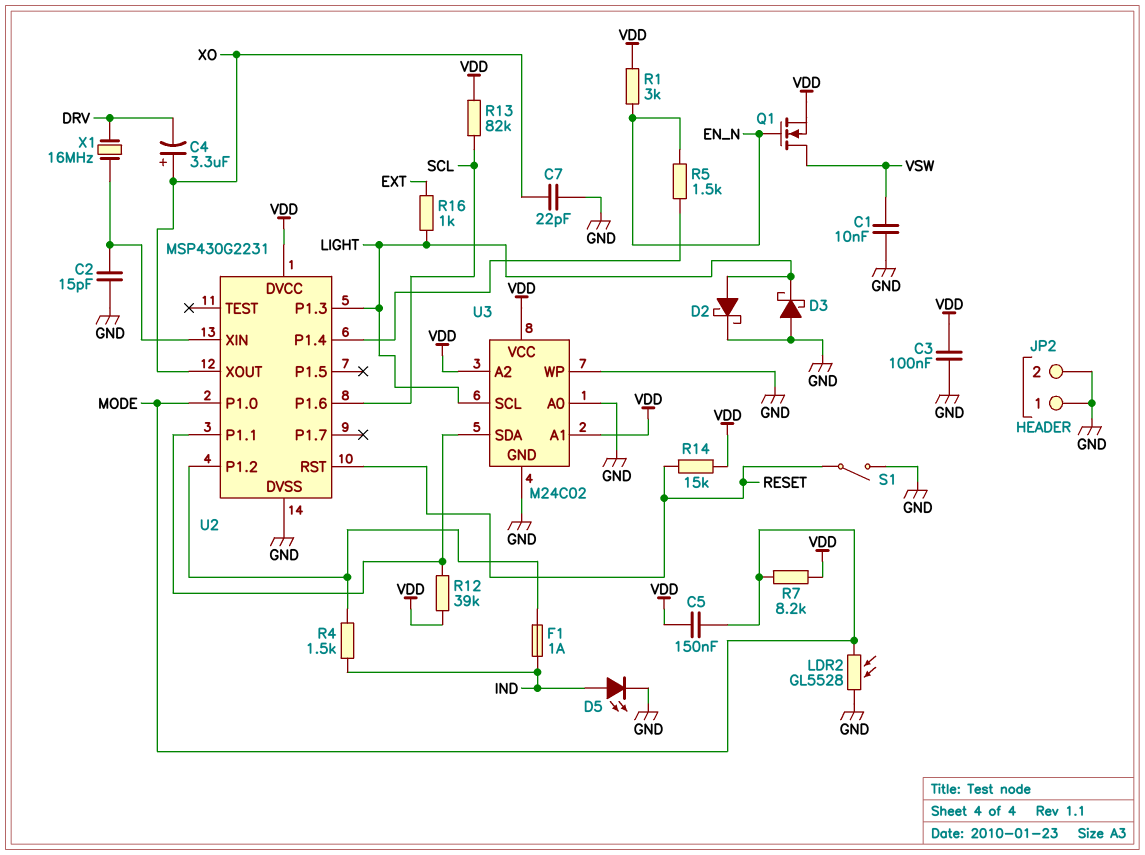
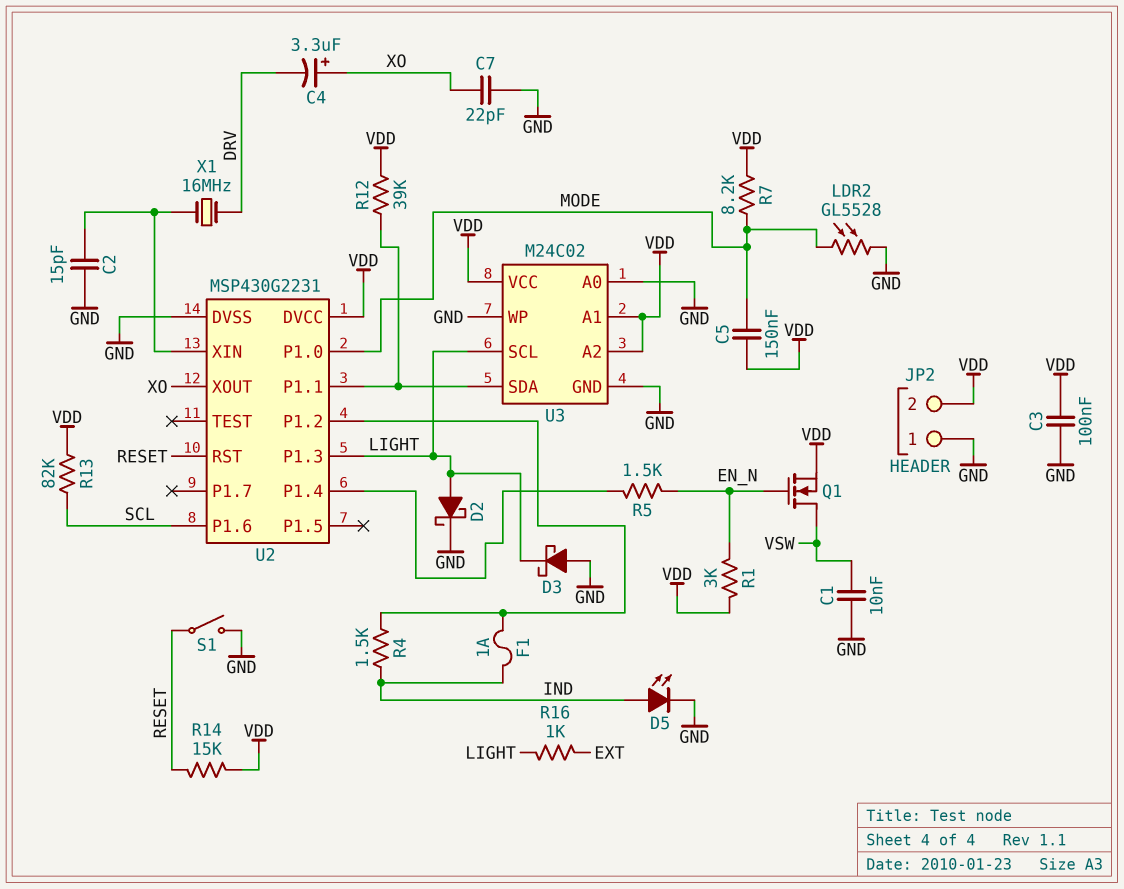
JP2 pin 2: GND -> VDD

